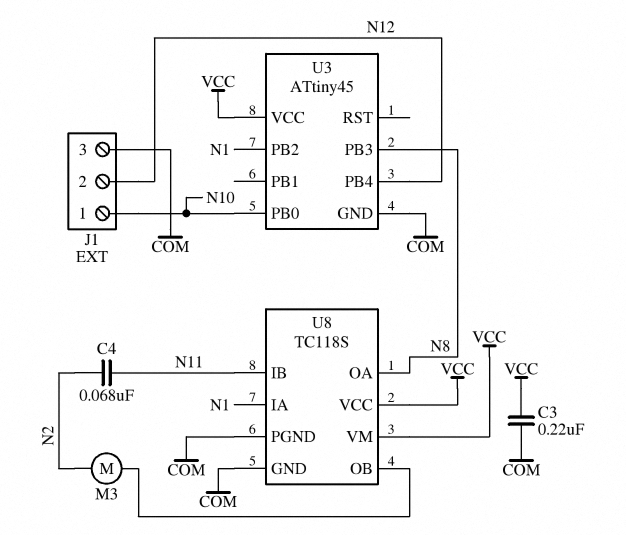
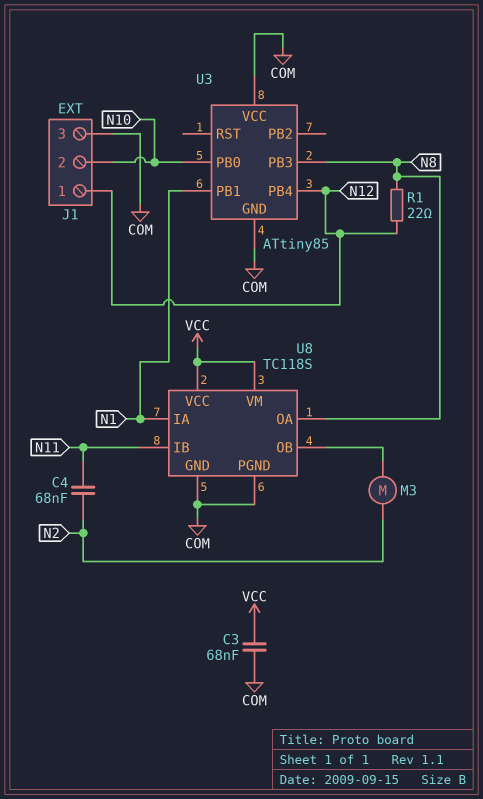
C3: 220nF (COM, VCC) -> 68nF (COM, VCC)
J1 pin 1: N10 -> N12
J1 pin 2: N12 -> N10
R1: none -> 22 (N8, N12)
U3: ATtiny45 -> ATtiny85
U3 pin PB1: none -> N1
U3 pin PB2: N1 -> none
U3 pin VCC: VCC -> COM

